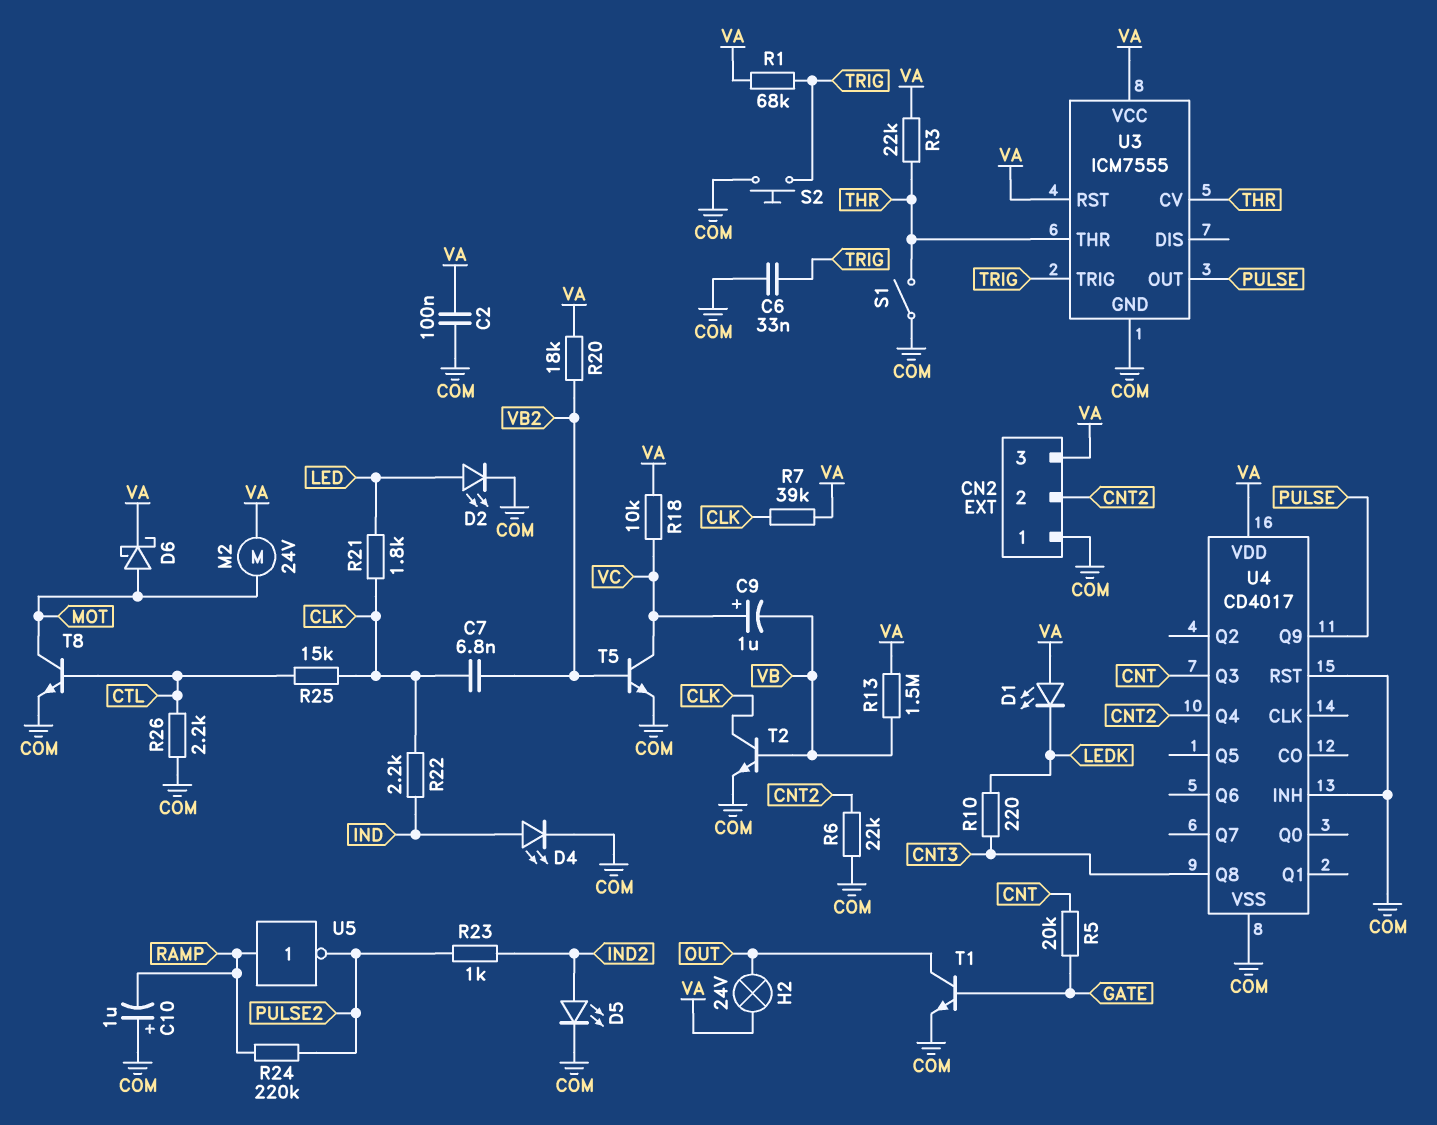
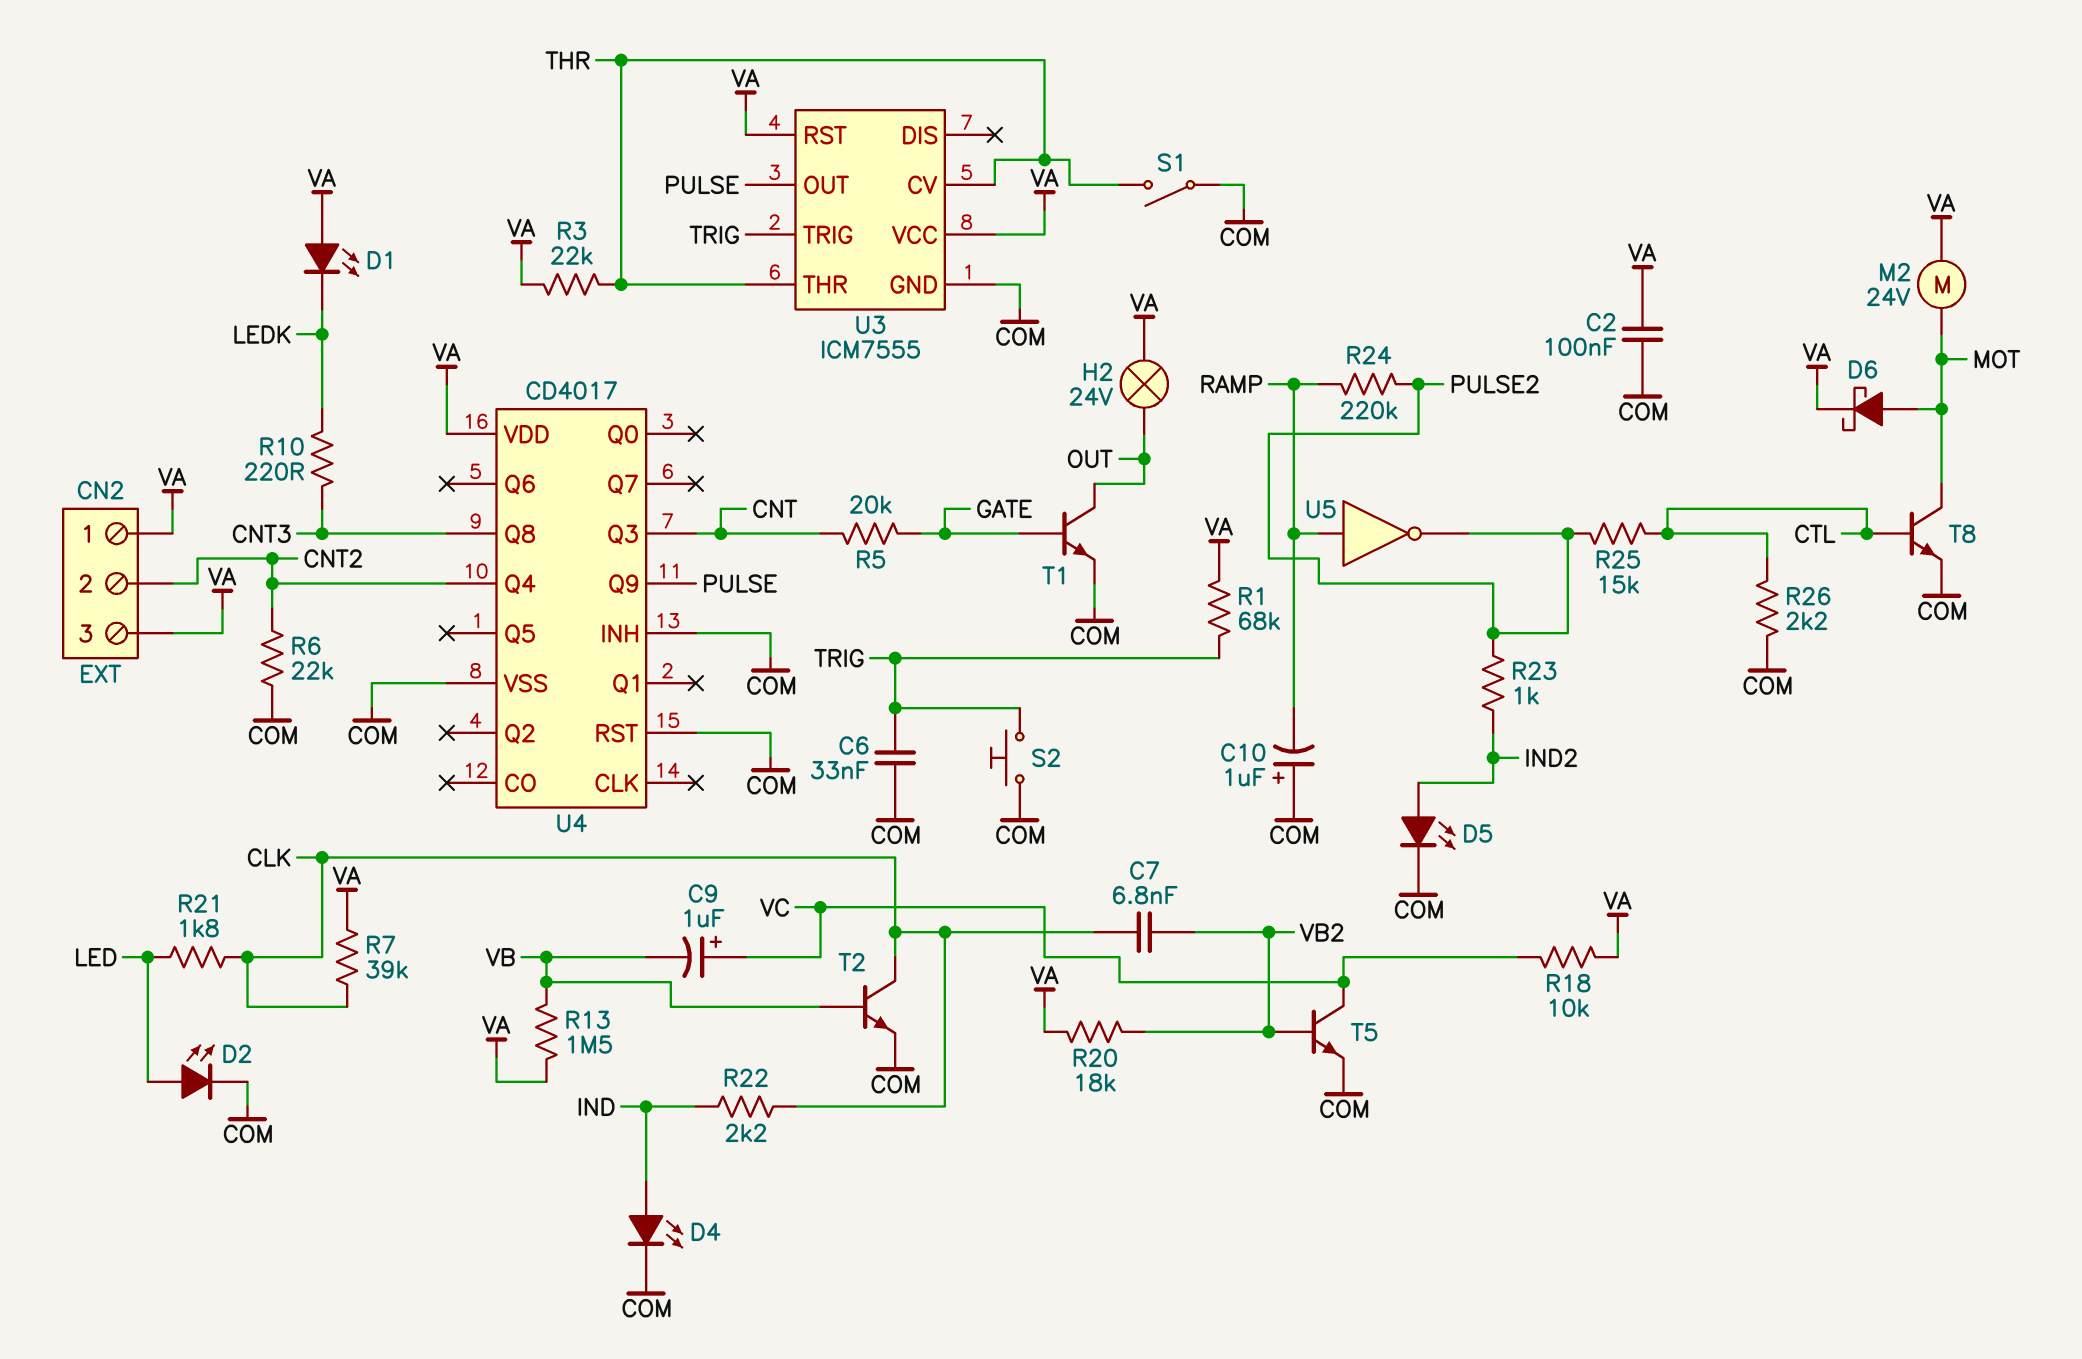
CN2 pin 1: COM -> VA
R25: 15k (CLK, CTL) -> 15k (CTL, PULSE2)

